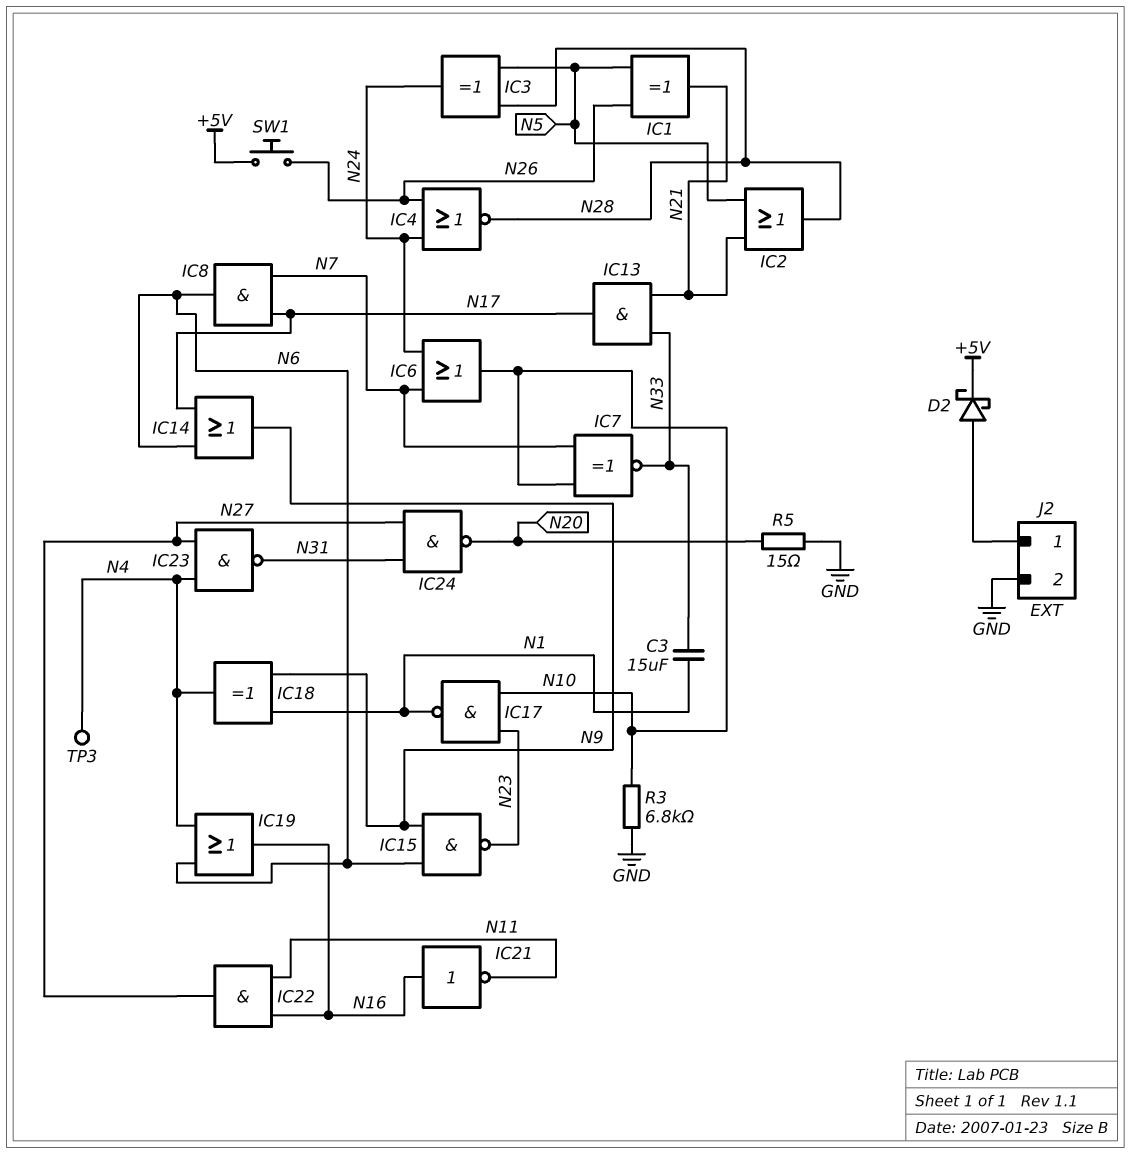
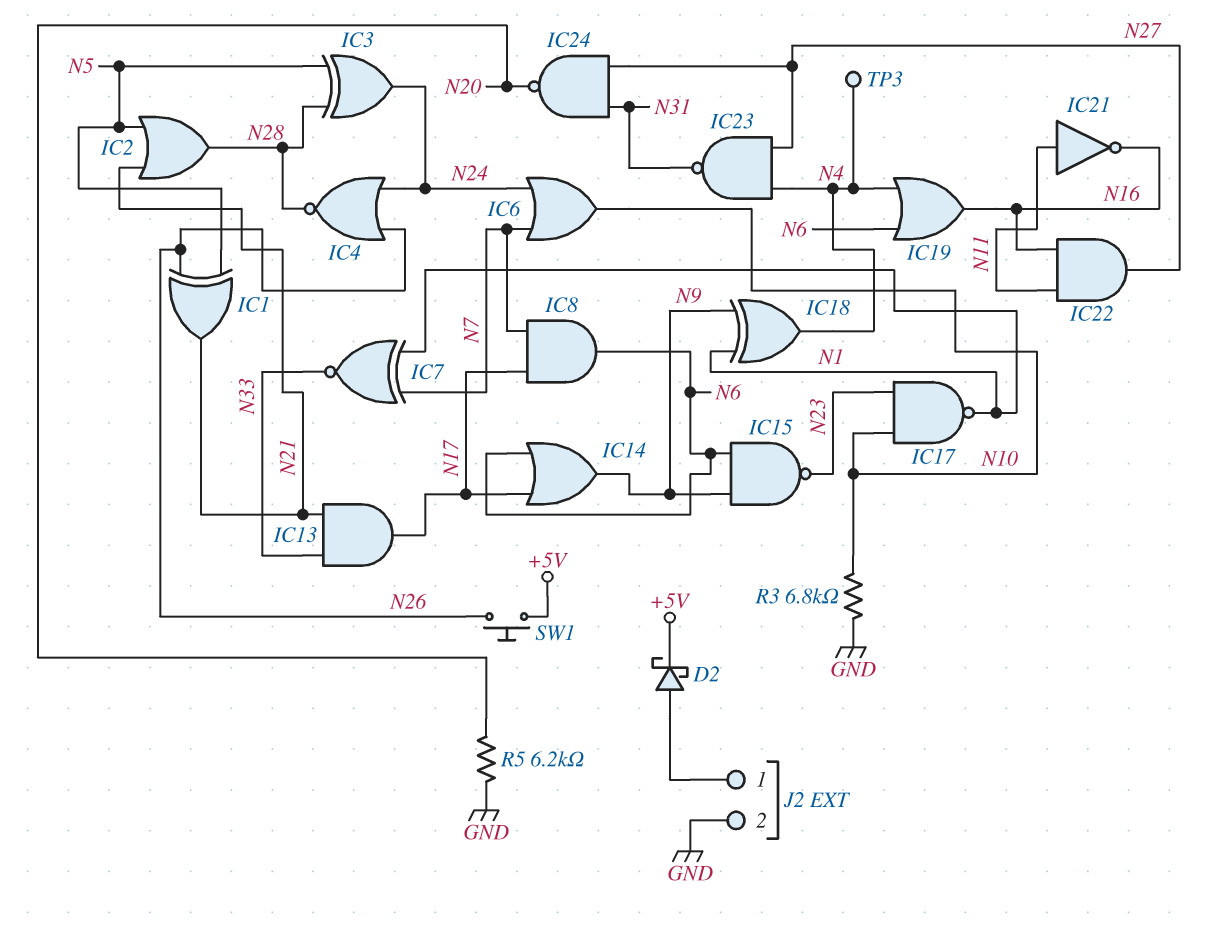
C3: 15uF (N1, N33) -> none
IC7: XNOR (in N7, in N10, out N33) -> XNOR (in N1, in N7, out N33)
IC21: NOT (in N16, out N11) -> NOT (in N11, out N16)
R5: 15 (GND, N20) -> 6.2k (GND, N20)

